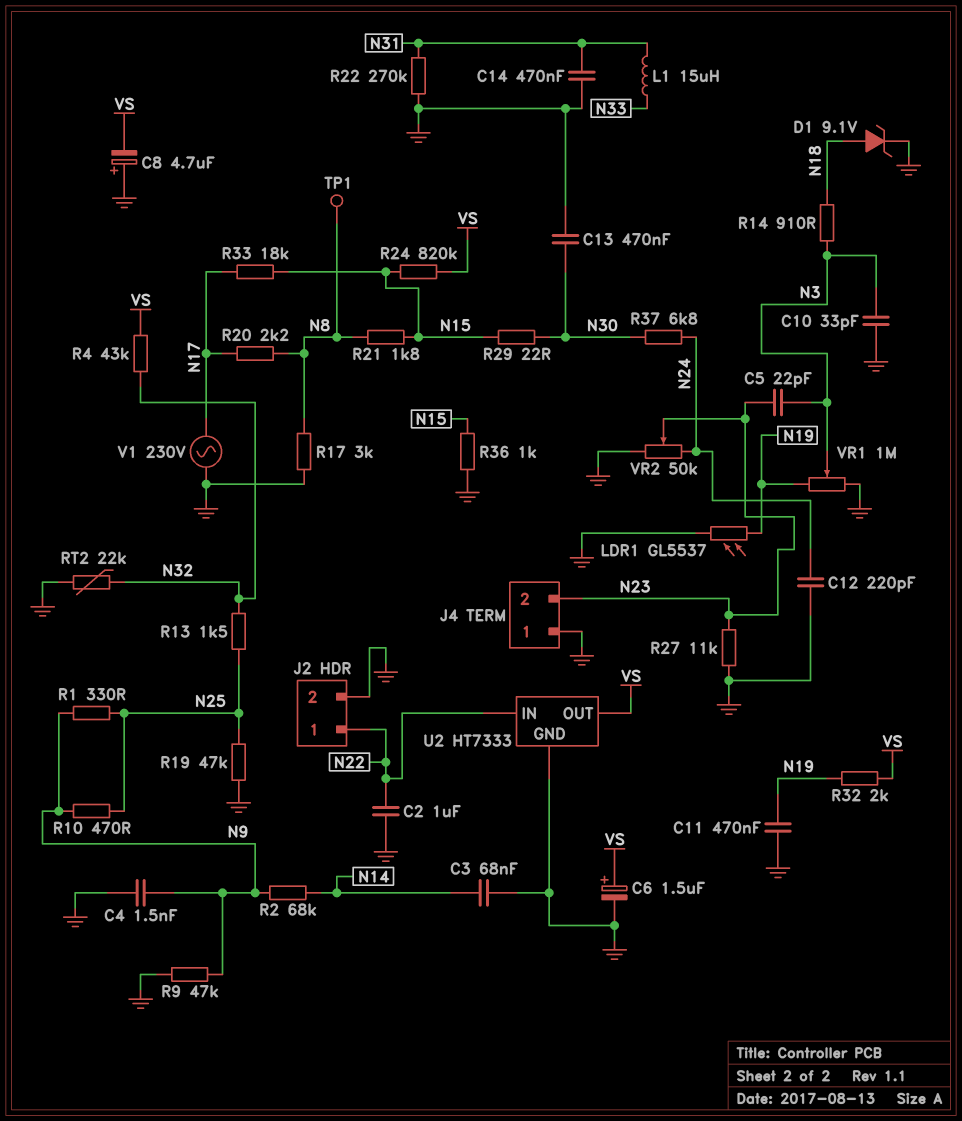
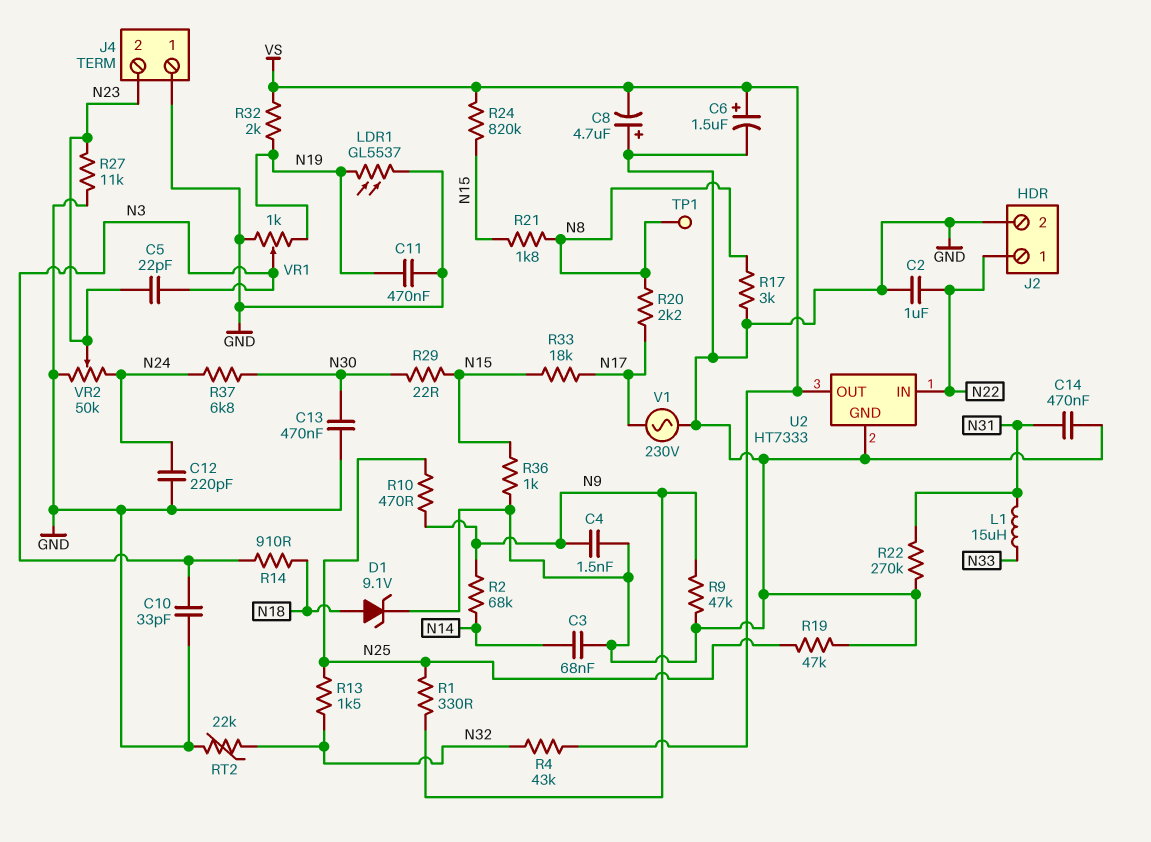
VR1: 1M (GND, N19, wiper N3) -> 1k (GND, N19, wiper N3)

